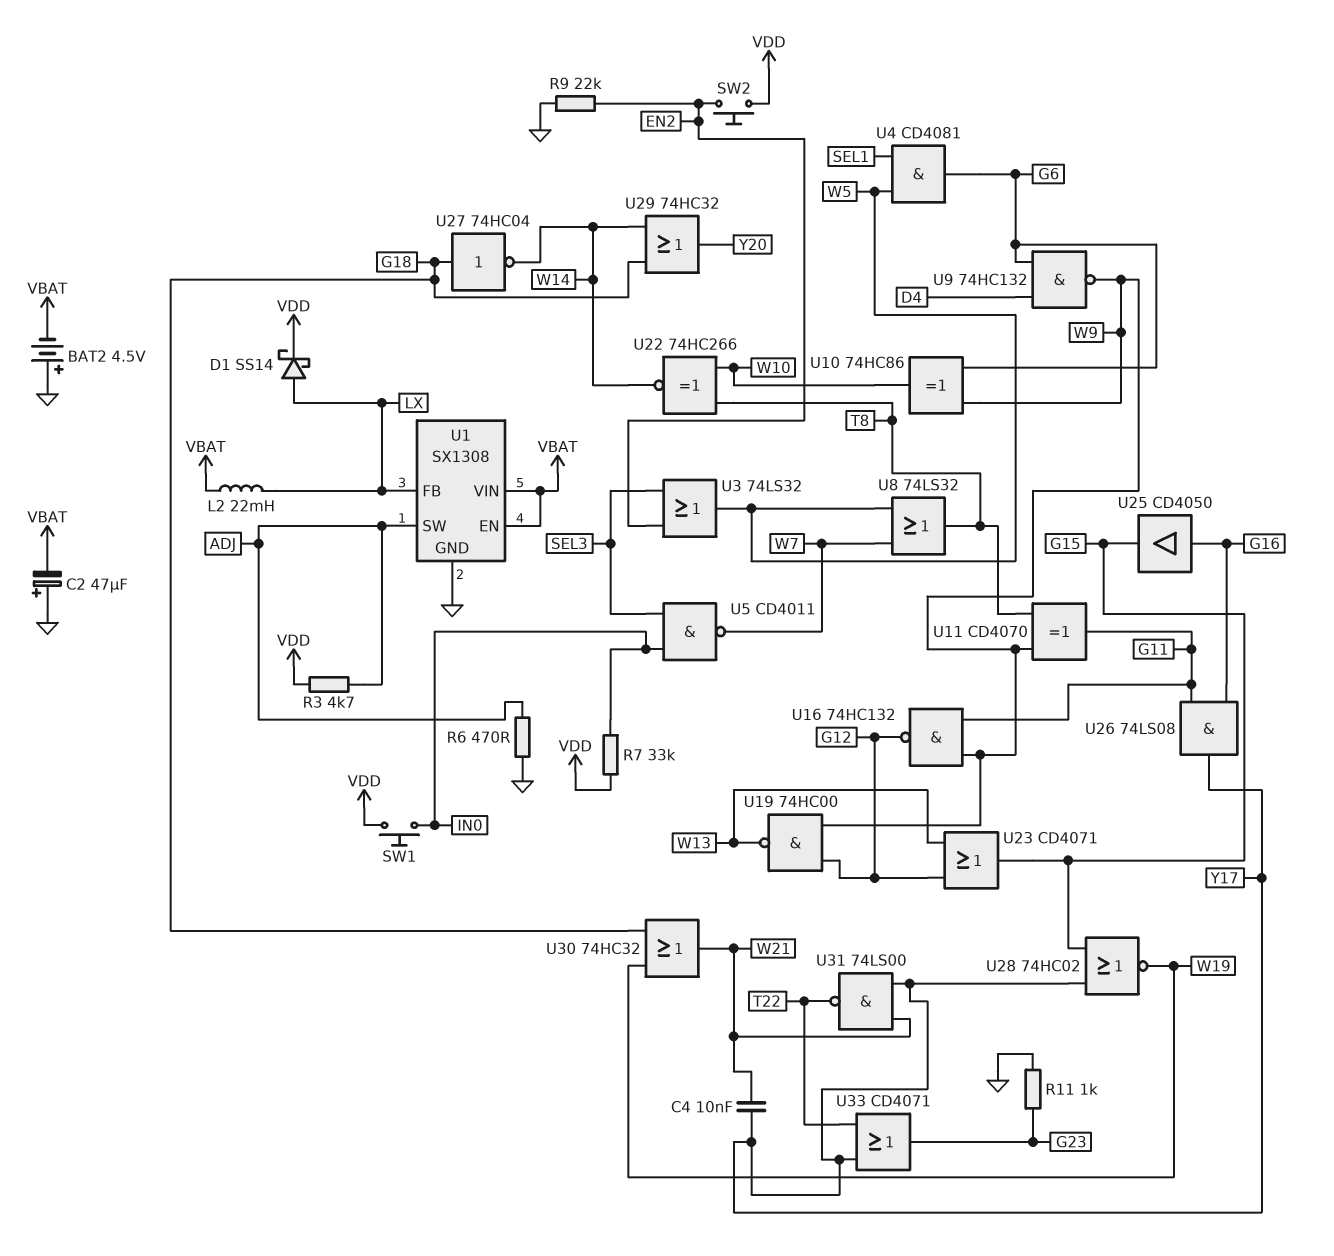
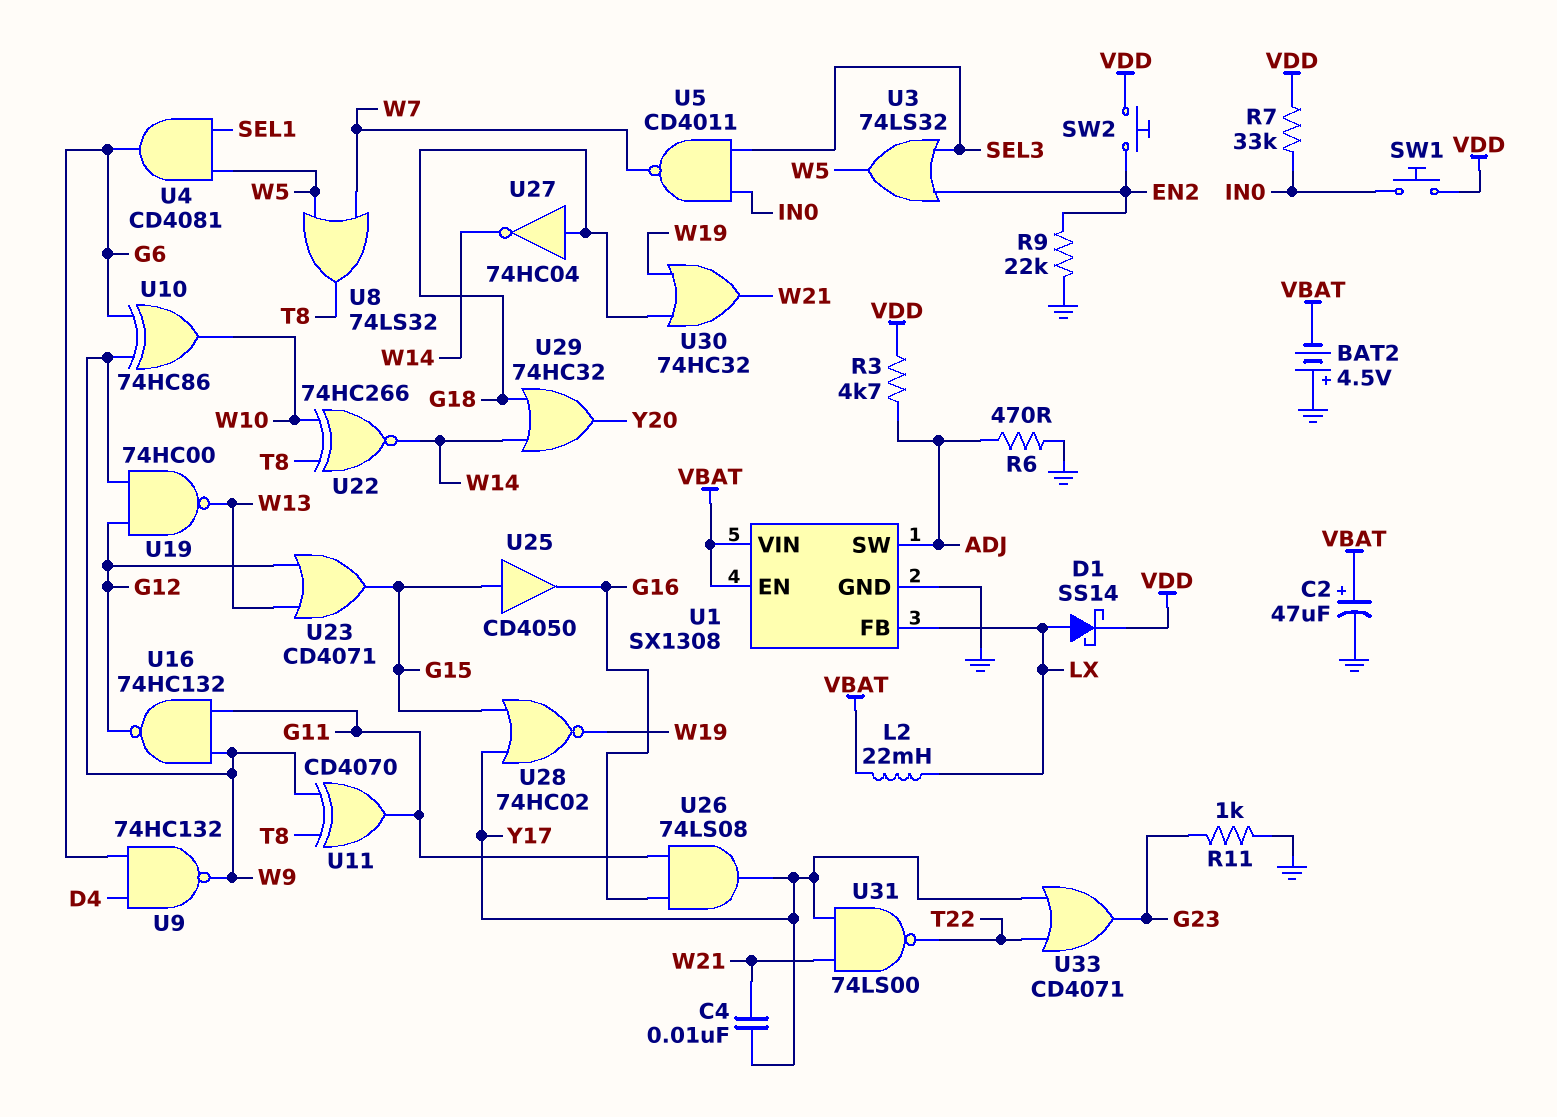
C2: 47uF (plus GND, minus VBAT) -> 47uF (plus VBAT, minus GND)
U25: buffer CD4050 (in G16, out G15) -> buffer CD4050 (in G15, out G16)

